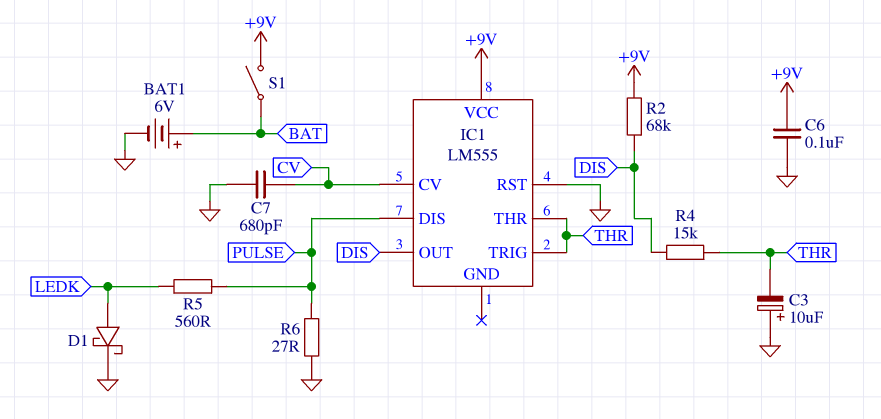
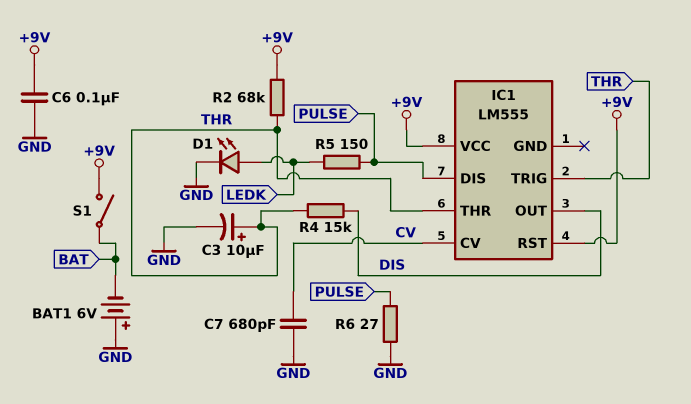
BAT1: 6V (plus BAT, minus GND) -> 6V (plus GND, minus BAT)
C3: 10uF (plus GND, minus THR) -> 10uF (plus THR, minus GND)
D1: schottky (A LEDK, K GND) -> LED (A LEDK, K GND)
IC1 pin RST: GND -> +9V
R2: 68k (+9V, DIS) -> 68k (+9V, THR)
R5: 560 (LEDK, PULSE) -> 150 (LEDK, PULSE)

